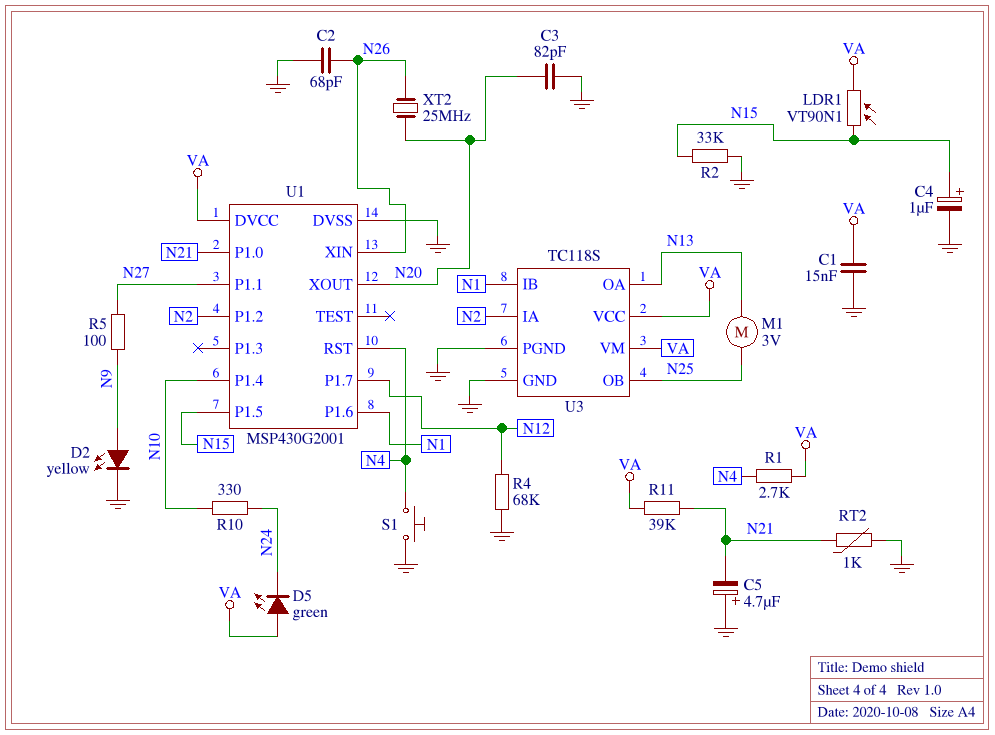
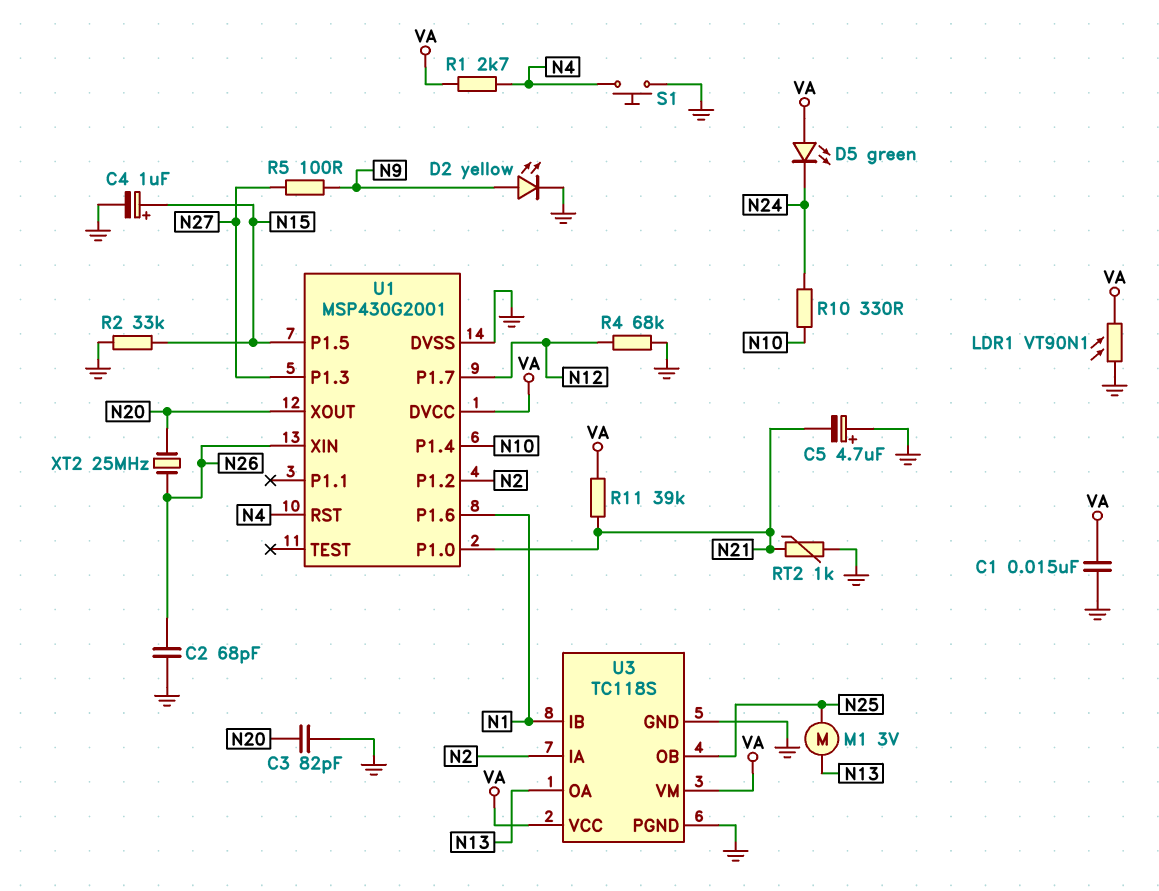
LDR1: VT90N1 (N15, VA) -> VT90N1 (GND, VA)
U1 pin P1.1: N27 -> none
U1 pin P1.3: none -> N27

